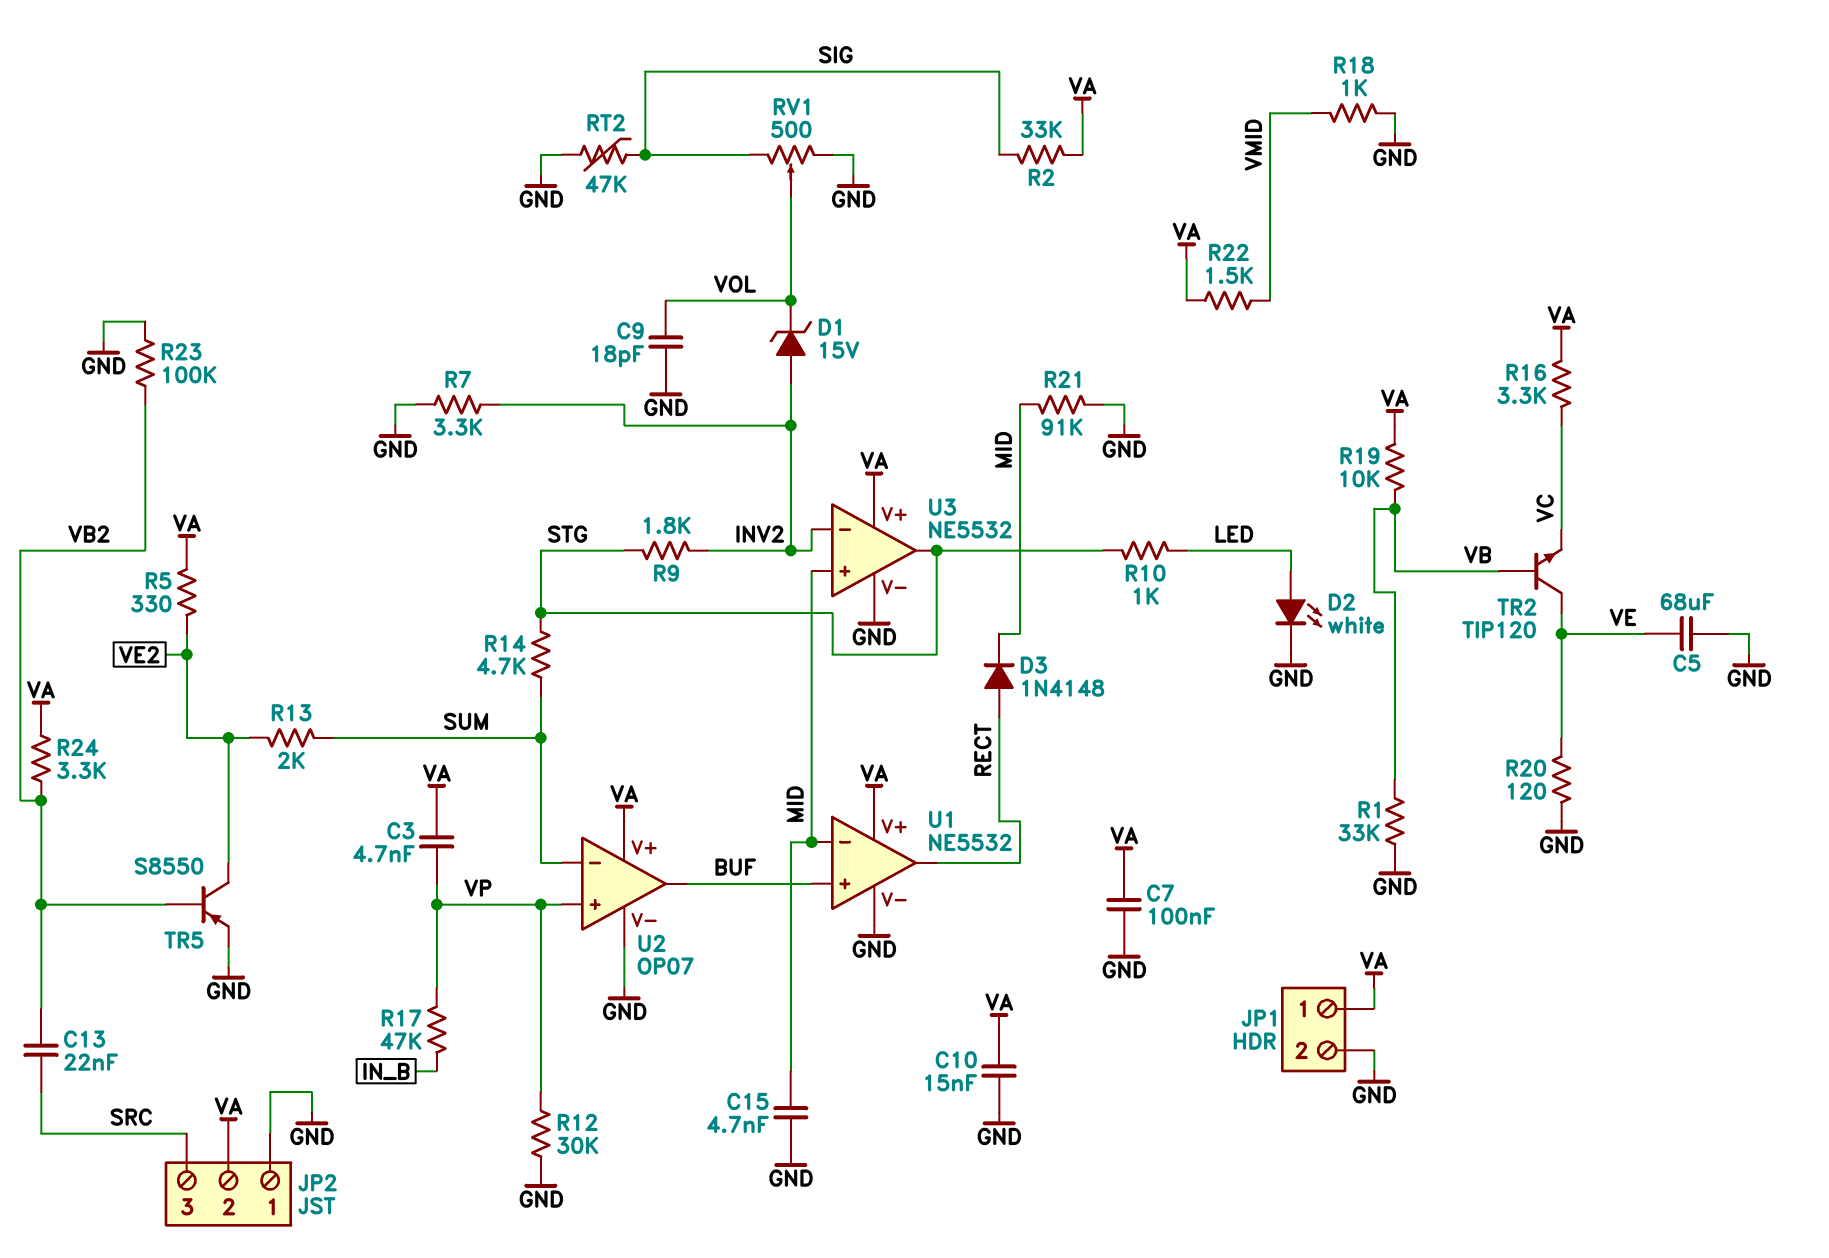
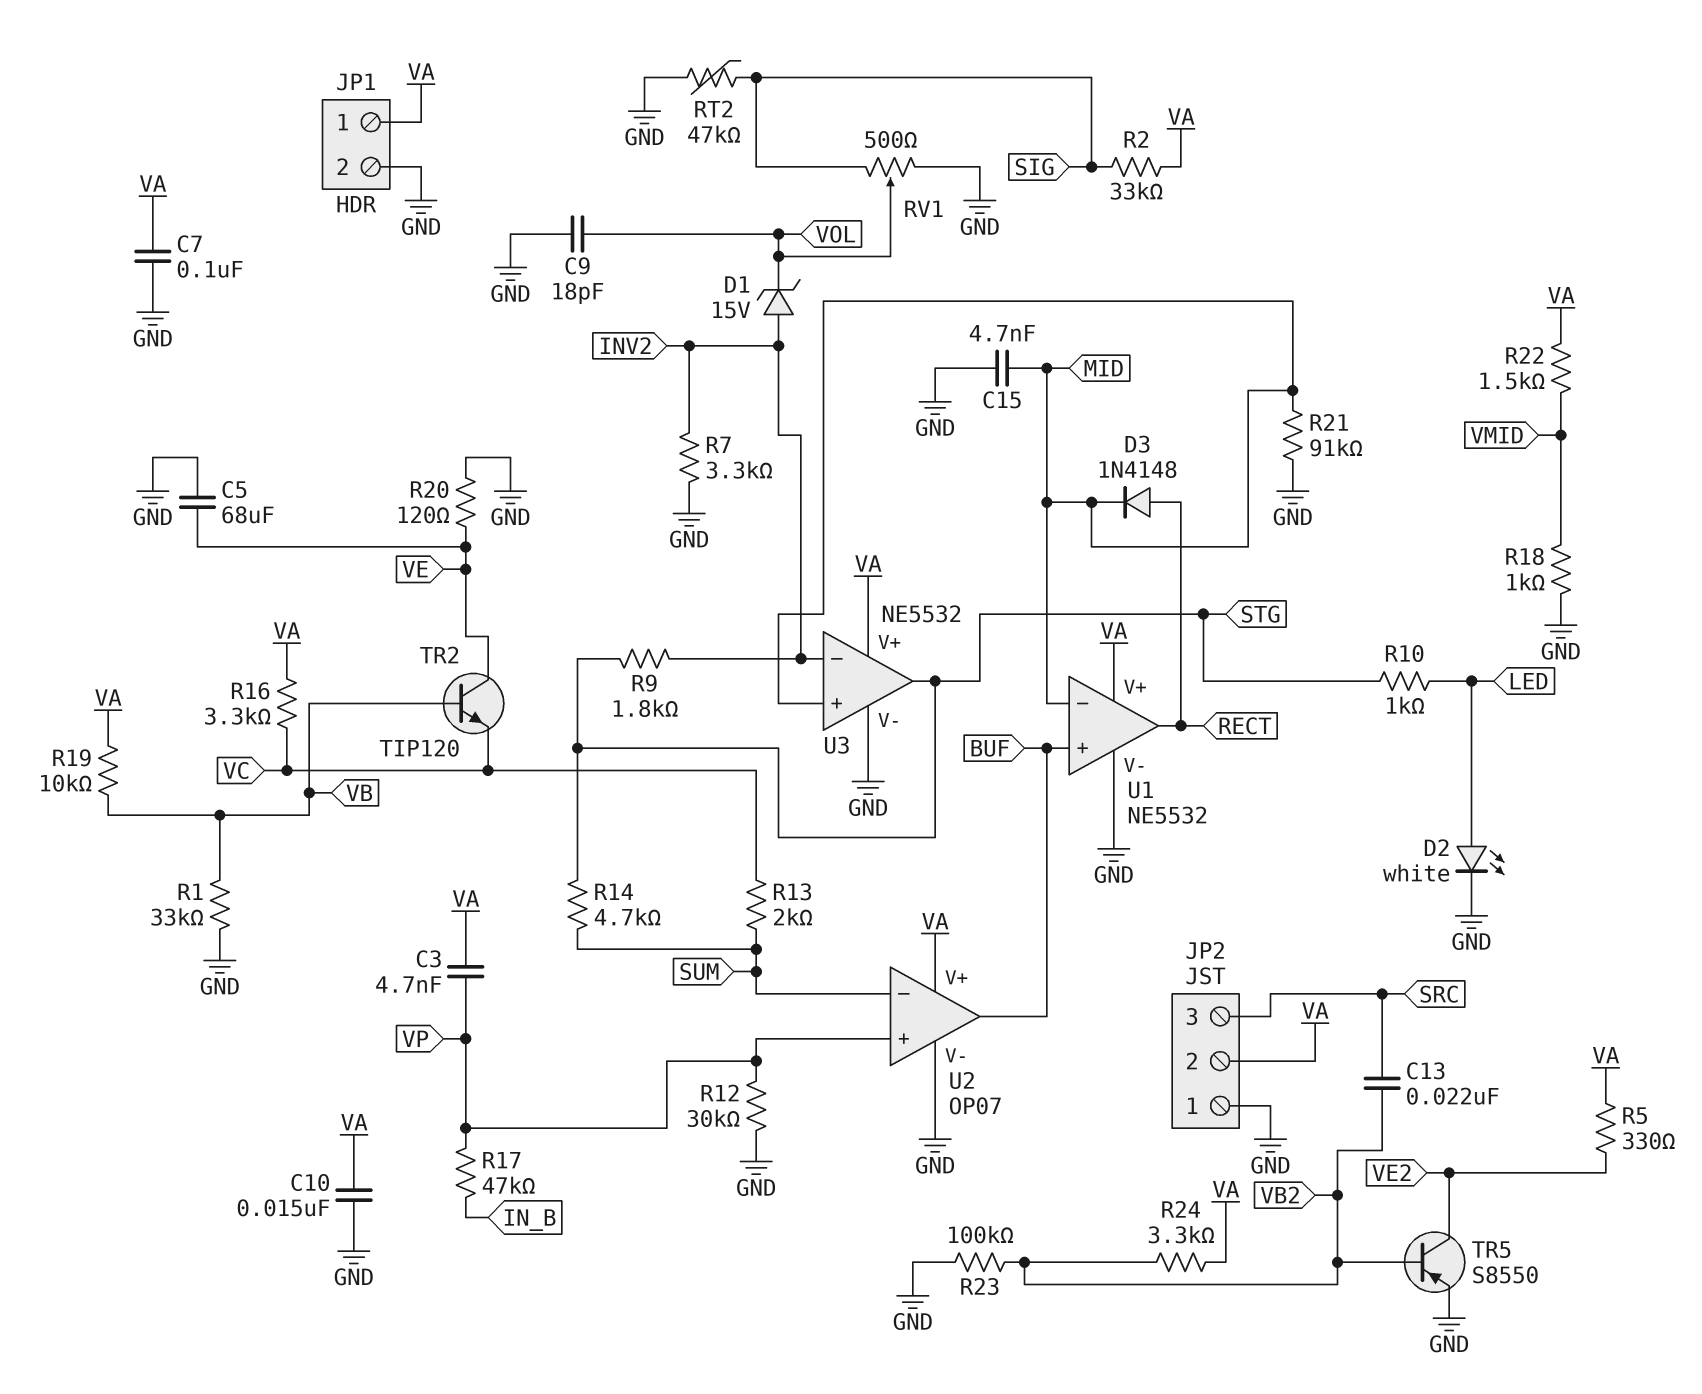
R13: 2k (SUM, VE2) -> 2k (SUM, VC)

